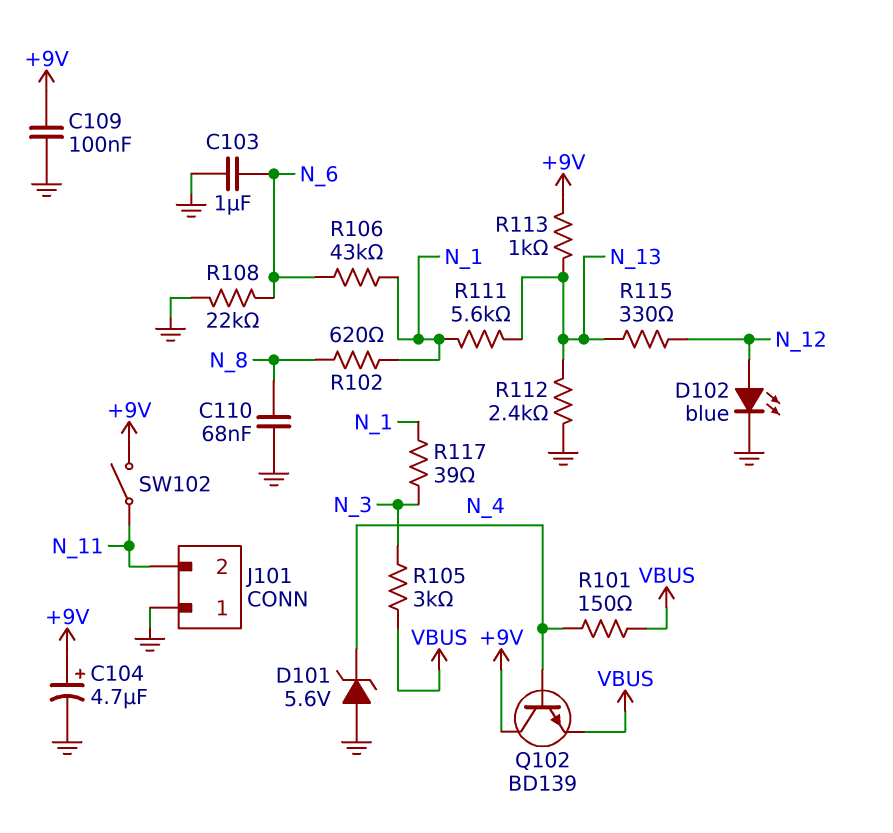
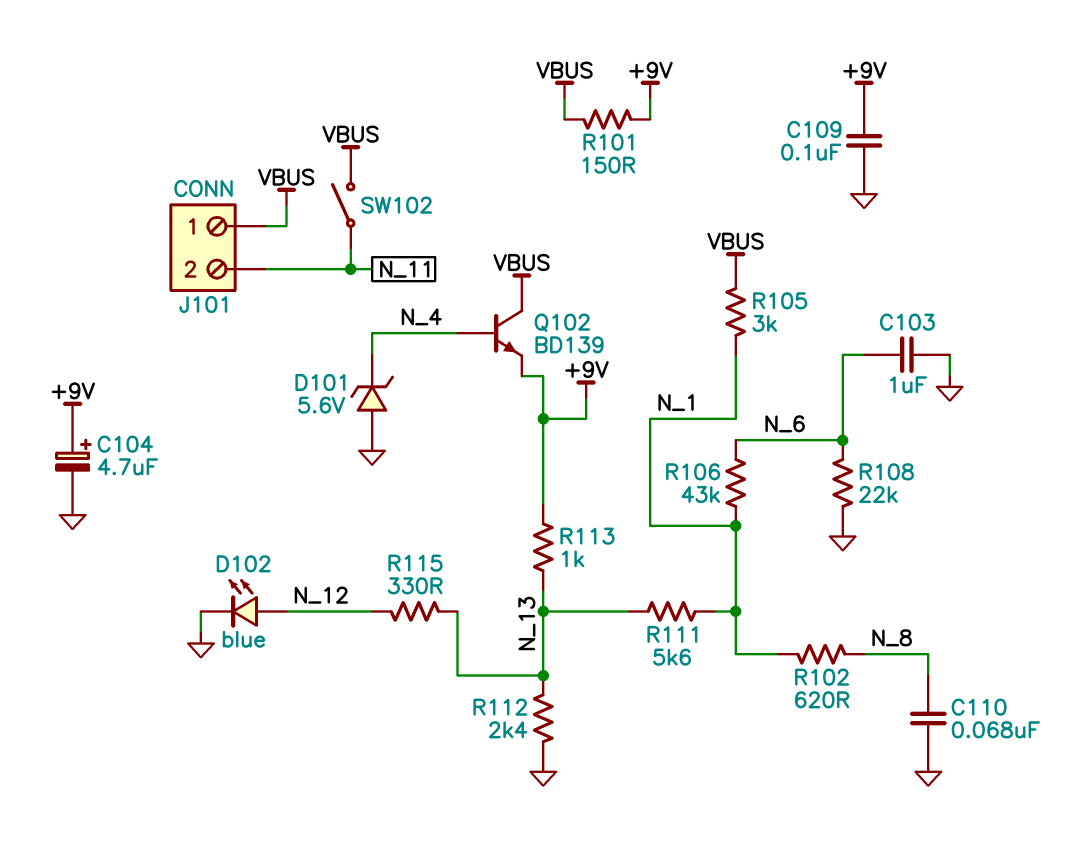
J101 pin 1: GND -> VBUS
Q102: NPN BD139 (B N_4, C +9V, E VBUS) -> NPN BD139 (B N_4, C VBUS, E +9V)
R101: 150 (N_4, VBUS) -> 150 (+9V, VBUS)
R105: 3k (N_3, VBUS) -> 3k (N_1, VBUS)
R117: 39 (N_1, N_3) -> none
SW102: switch (+9V, N_11) -> switch (N_11, VBUS)

